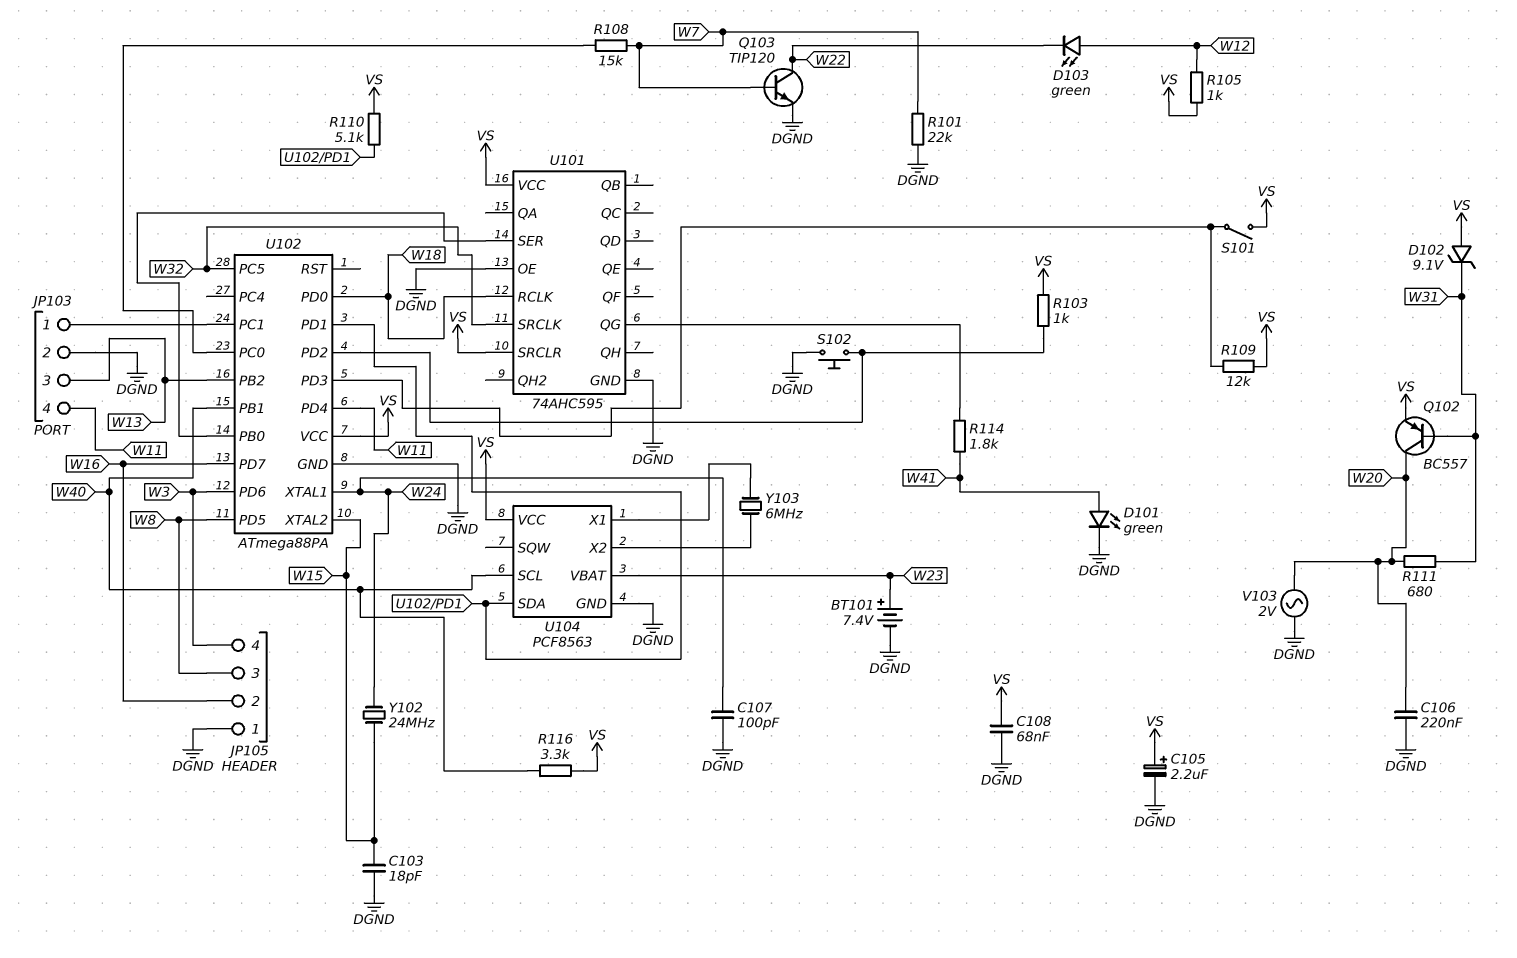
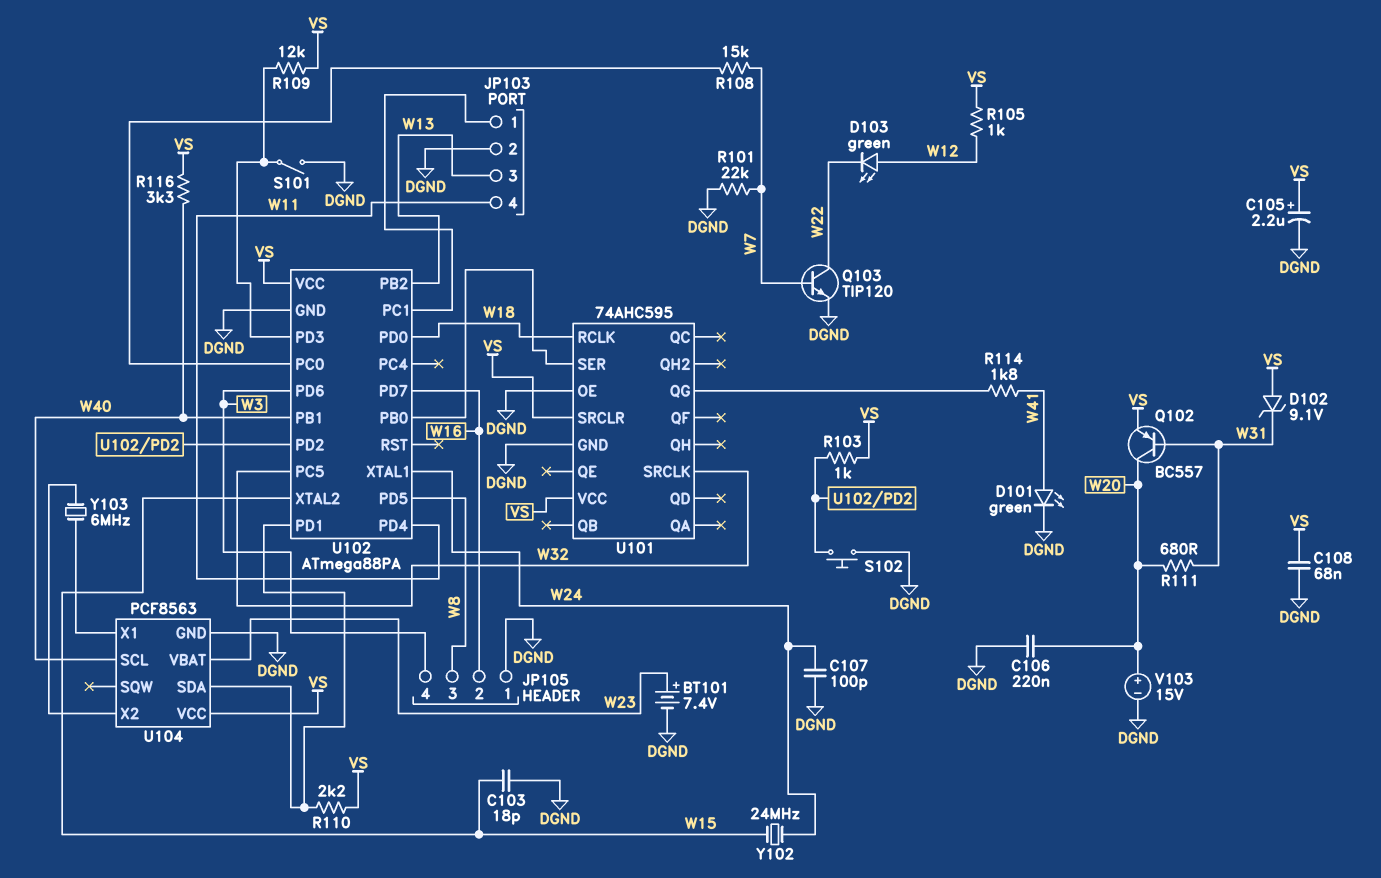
R110: 5.1k (U102/PD1, VS) -> 2.2k (U102/PD1, VS)
S101: switch (U102/PD3, VS) -> switch (DGND, U102/PD3)
V103: AC 2V (DGND, W20) -> 15V (plus W20, minus DGND)

